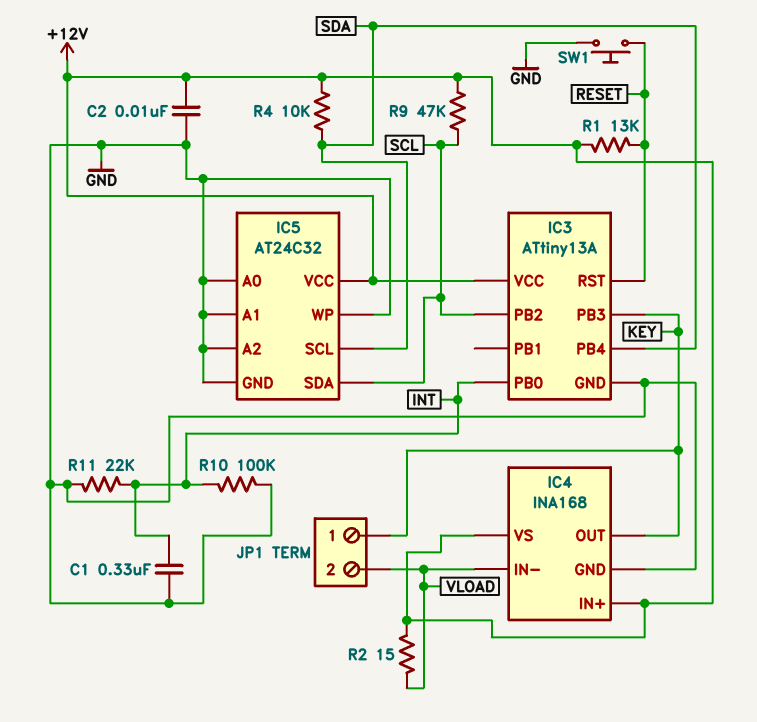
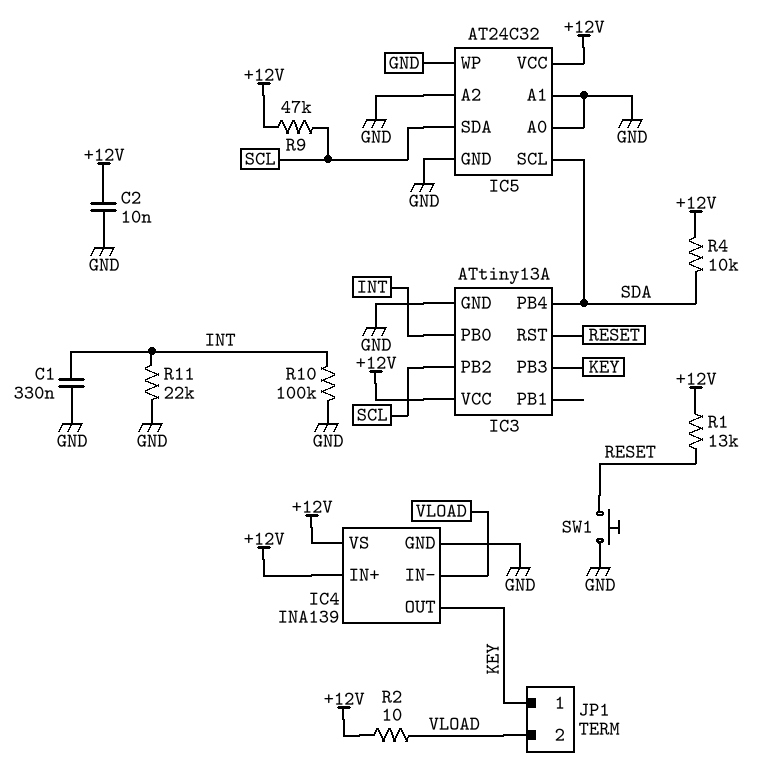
IC4: INA168 -> INA139
R2: 15 (+12V, VLOAD) -> 10 (+12V, VLOAD)

